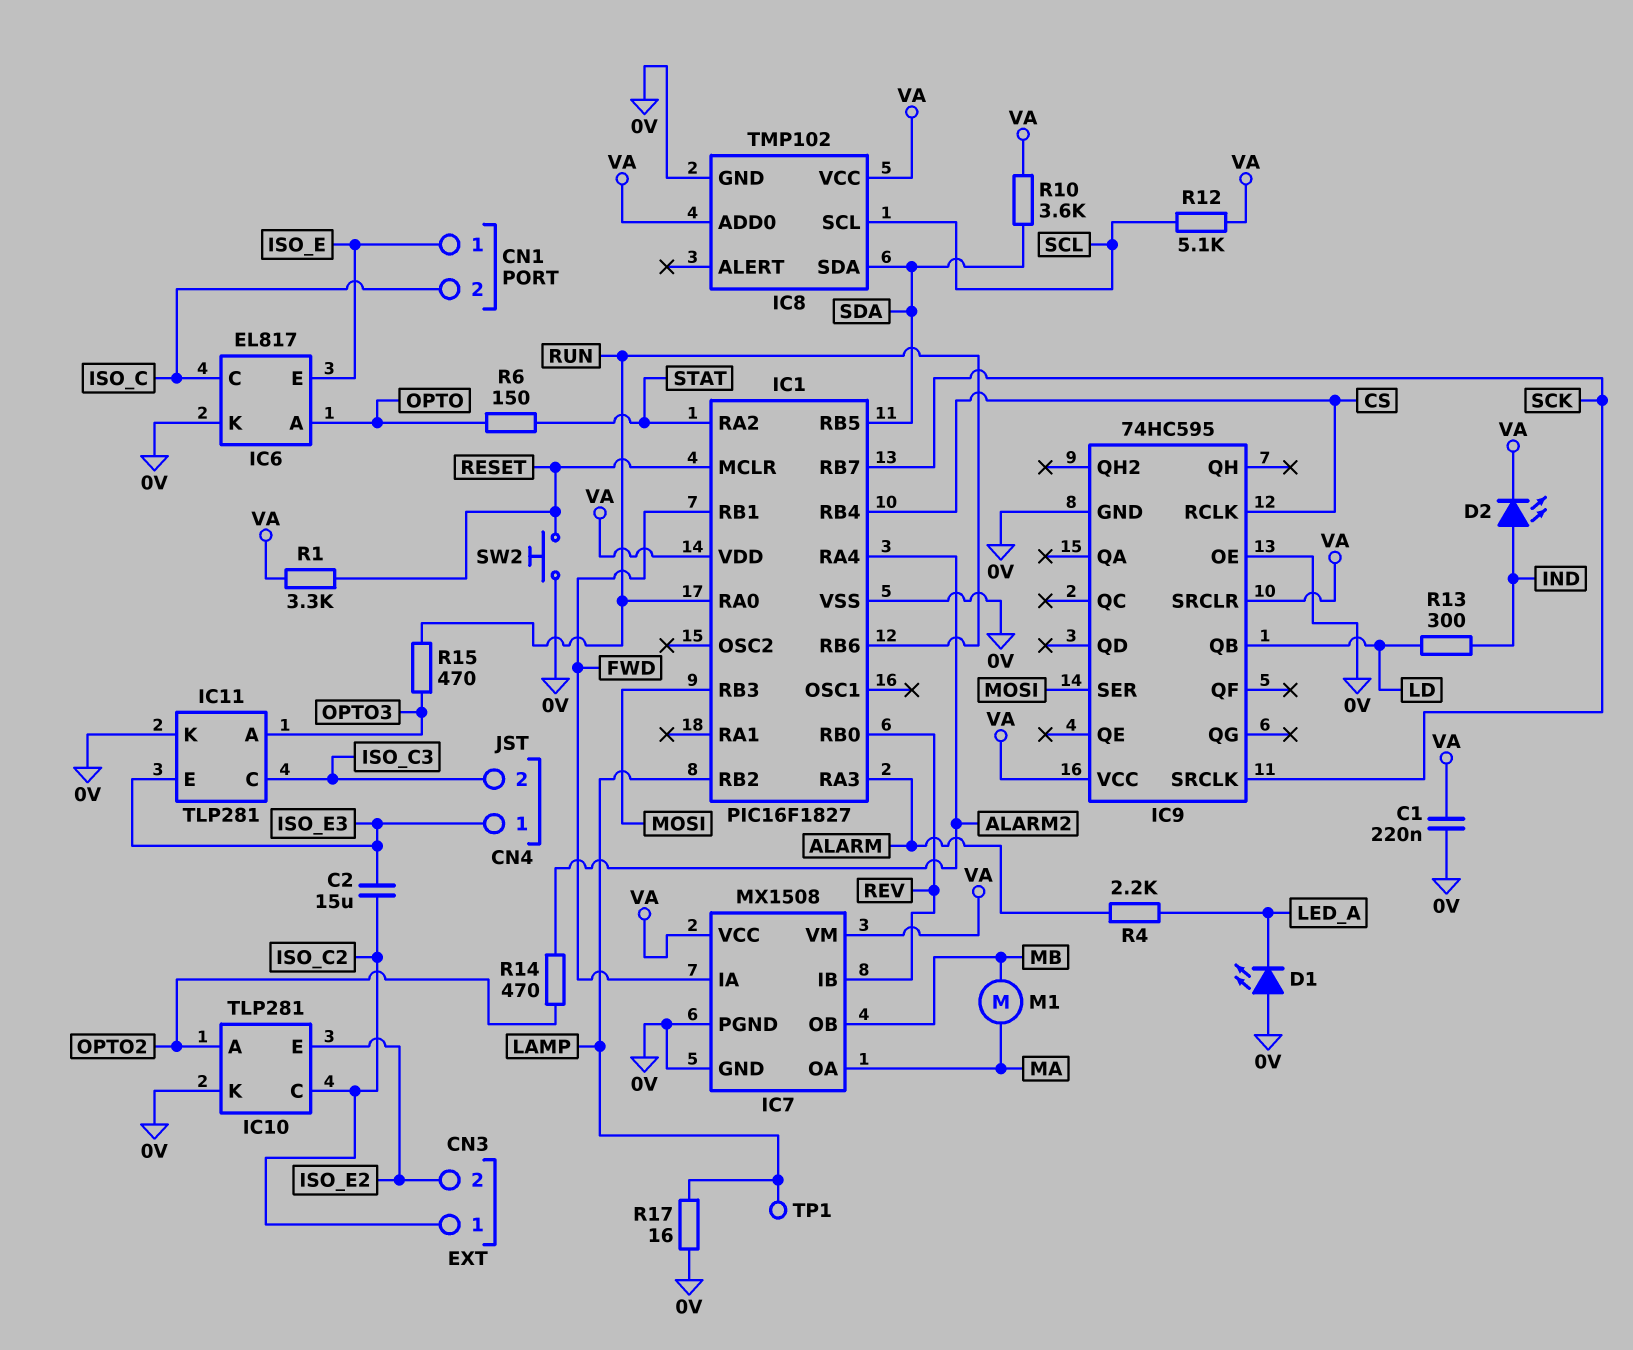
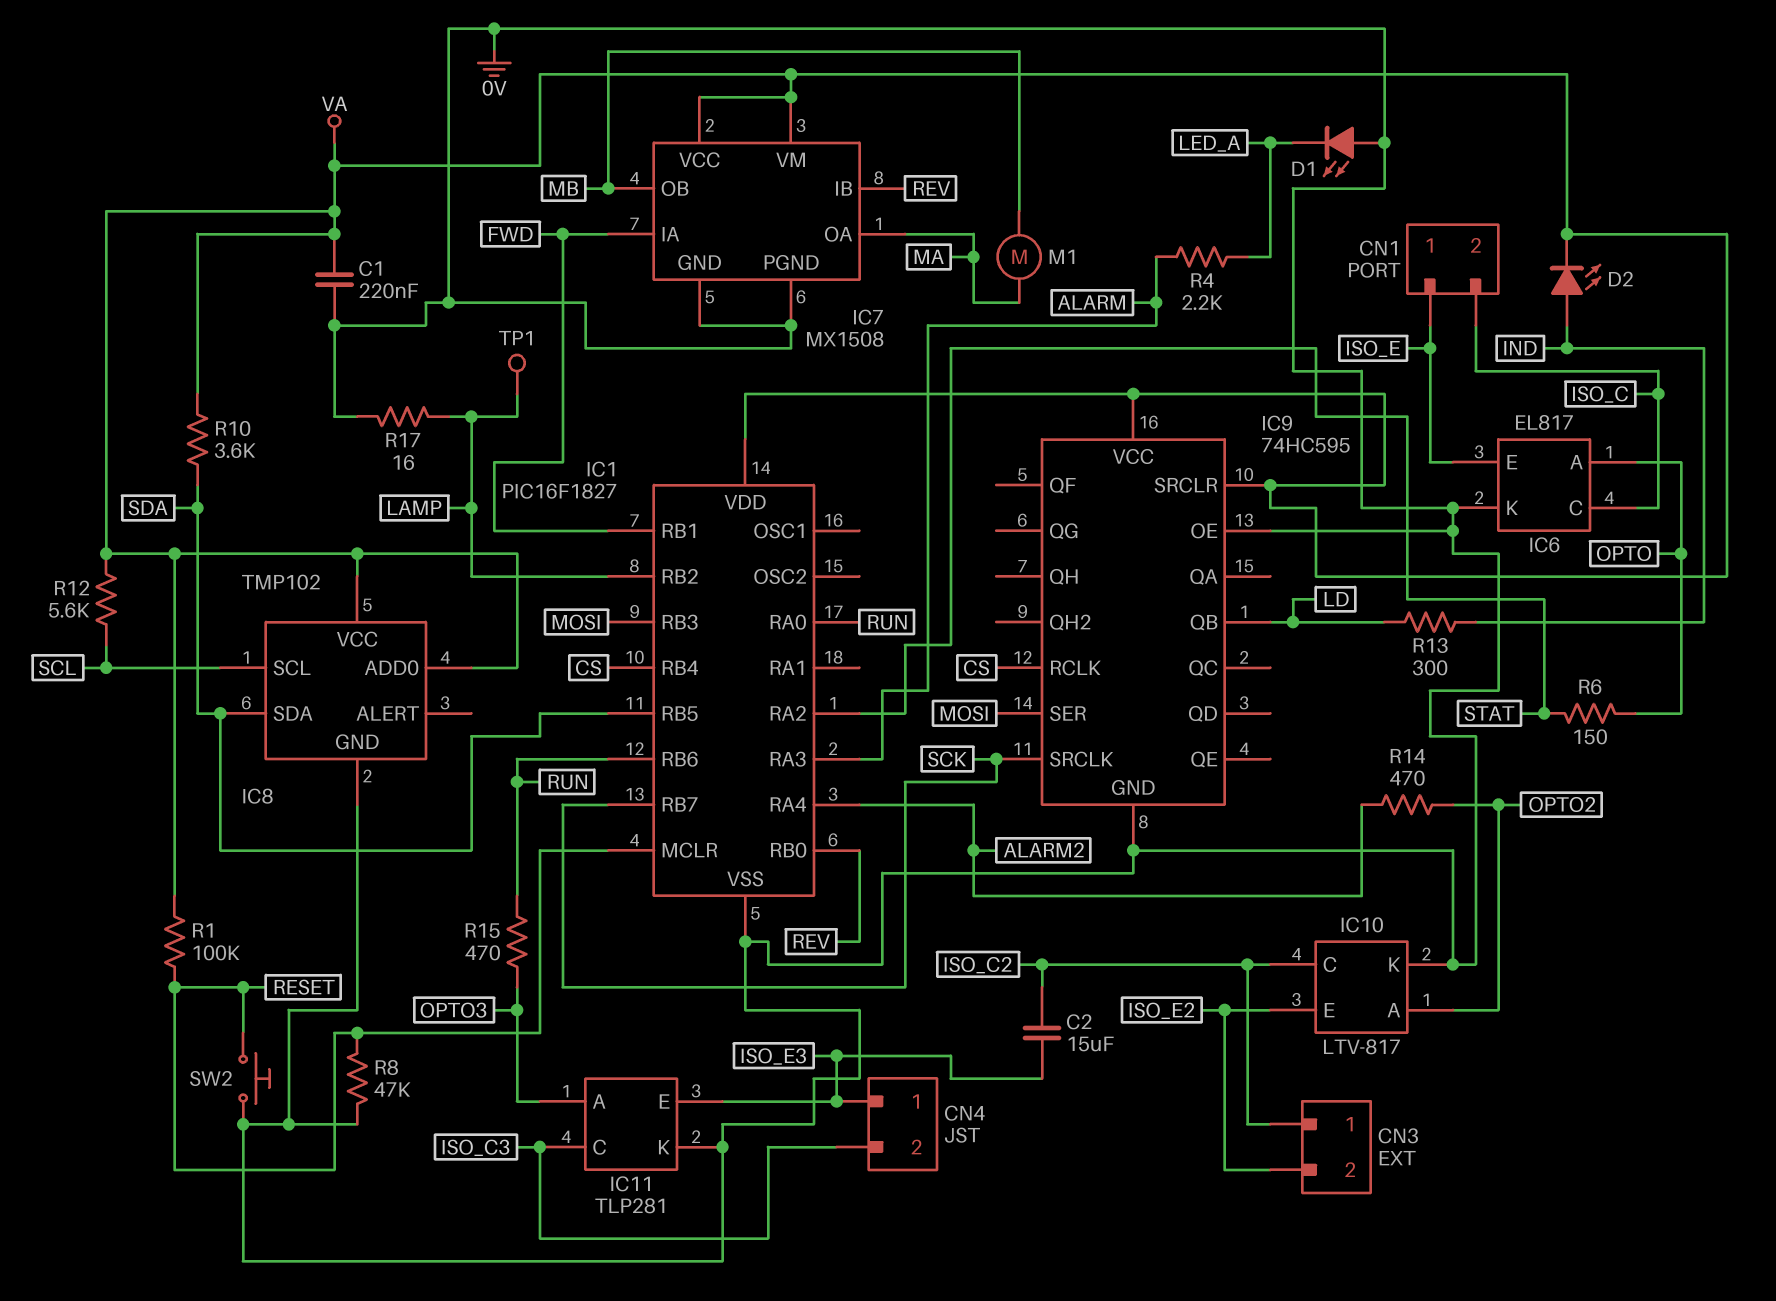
IC10: TLP281 -> LTV-817
R1: 3.3k (RESET, VA) -> 100k (RESET, VA)
R8: none -> 47k (0V, RESET)
R12: 5.1k (SCL, VA) -> 5.6k (SCL, VA)

